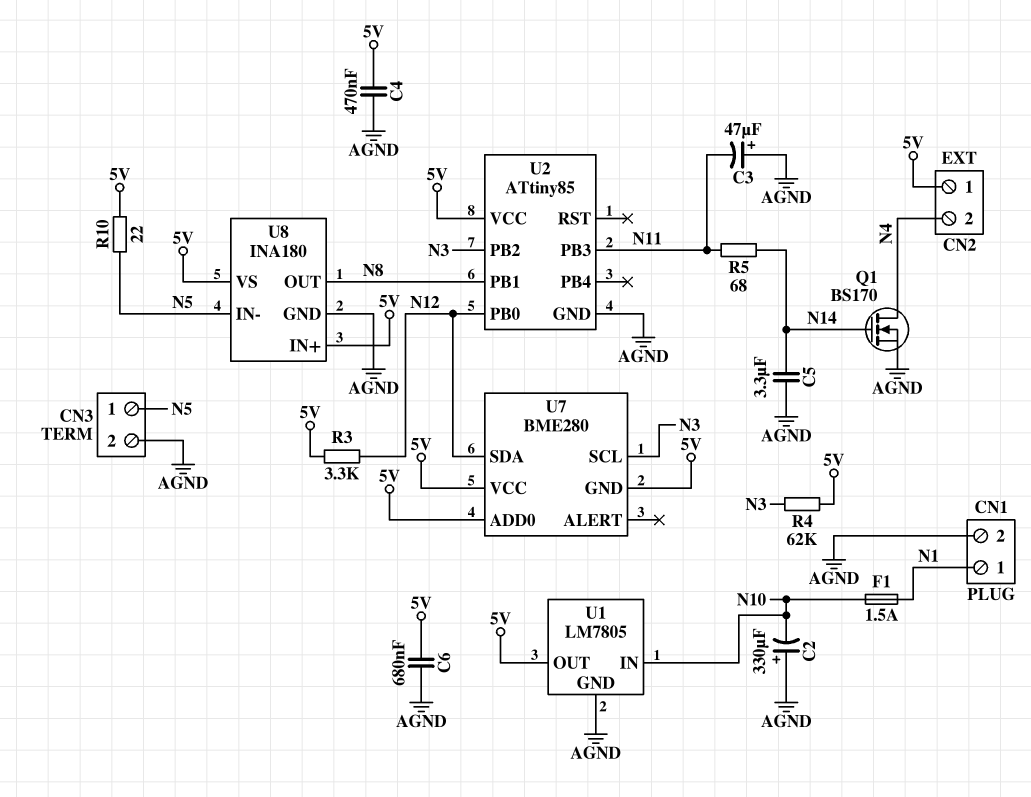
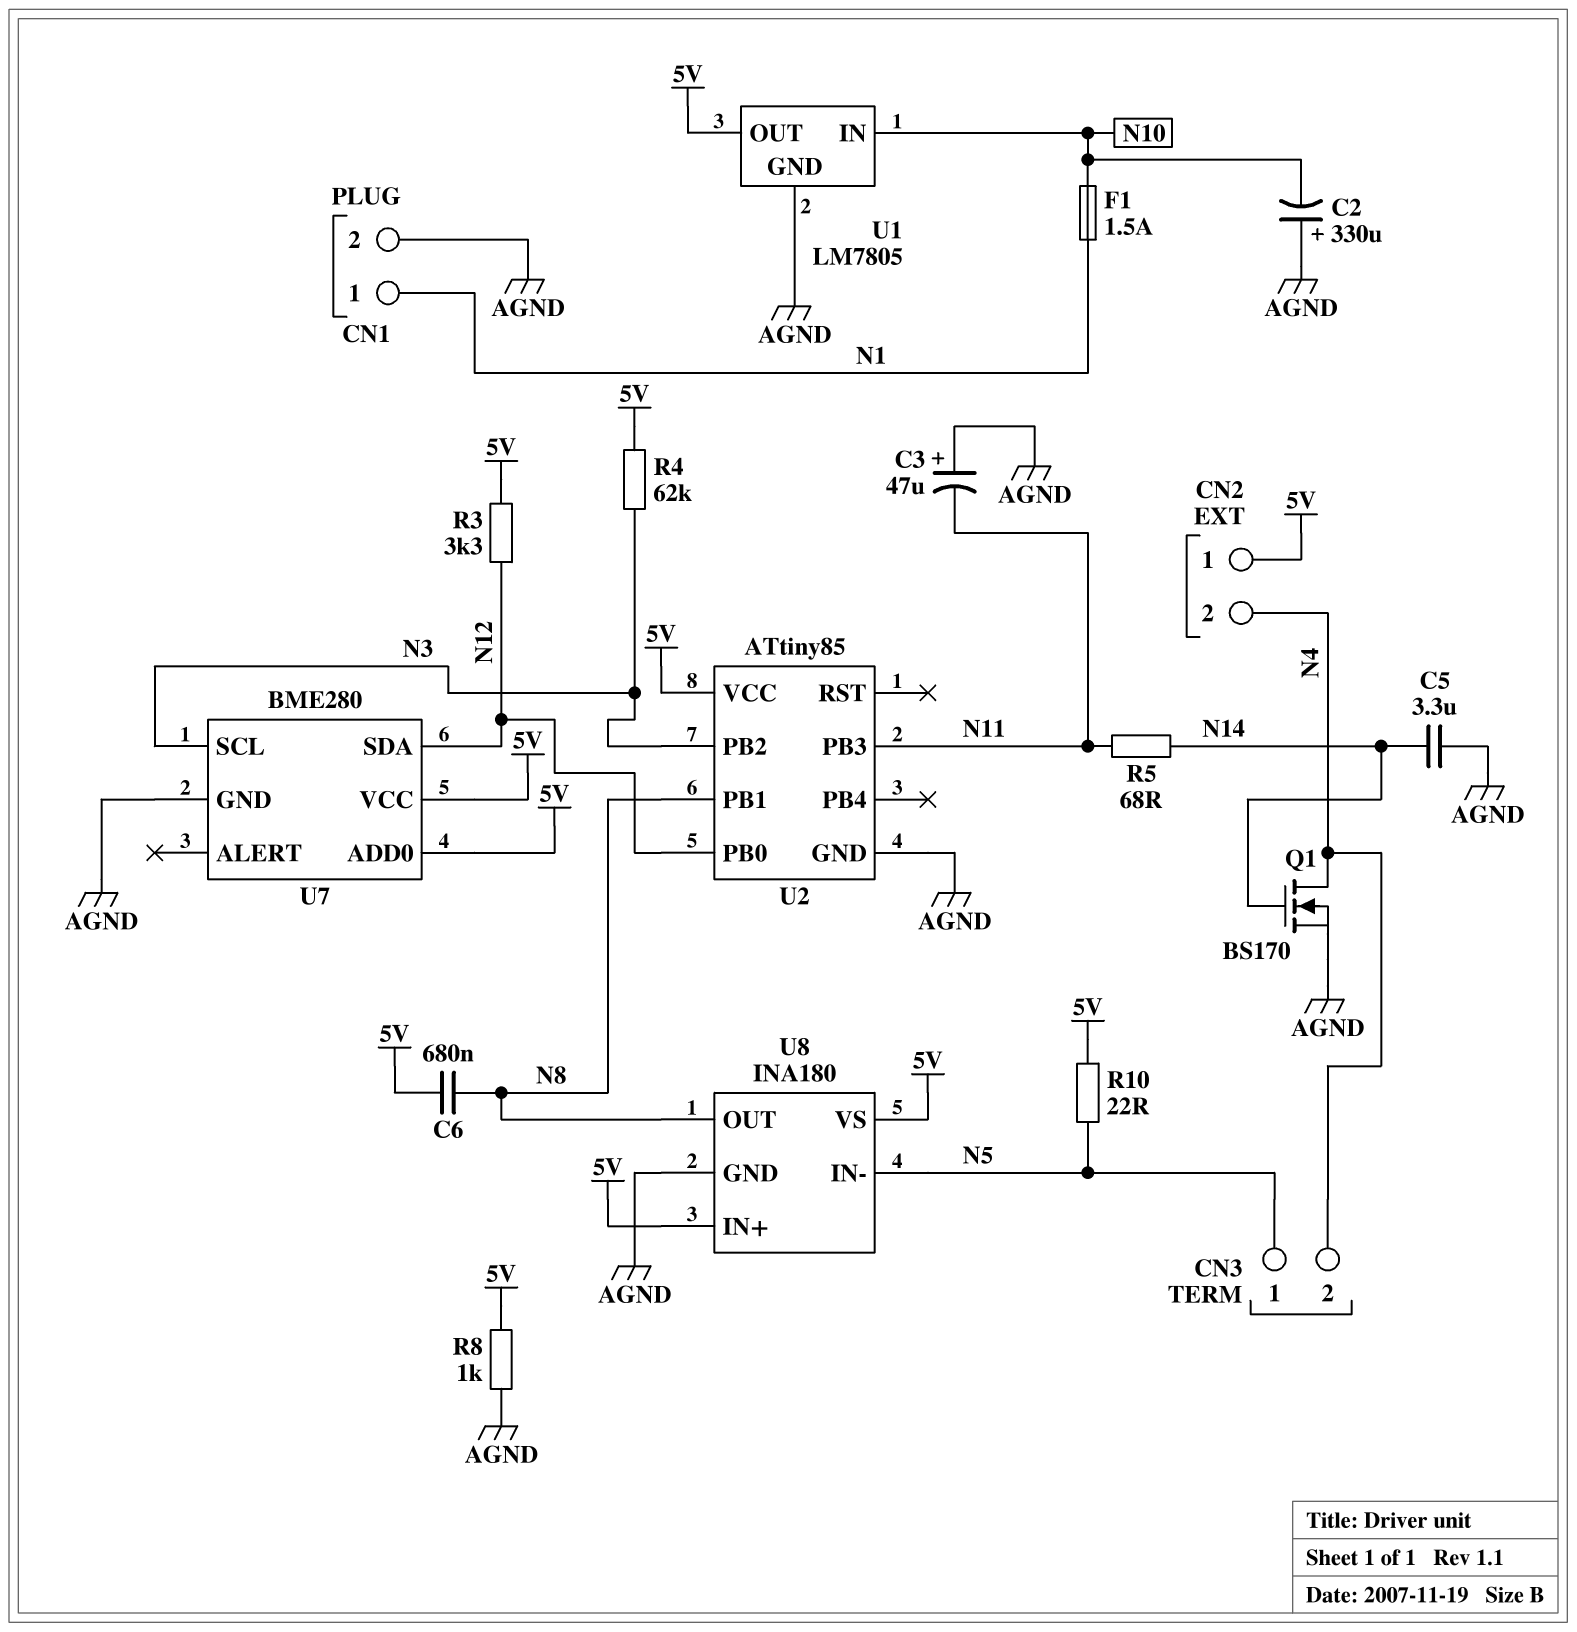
C4: 470nF (5V, AGND) -> none
C6: 680nF (5V, AGND) -> 680nF (5V, N8)
CN3 pin 2: AGND -> N4
R8: none -> 1k (5V, AGND)
U7 pin GND: 5V -> AGND

